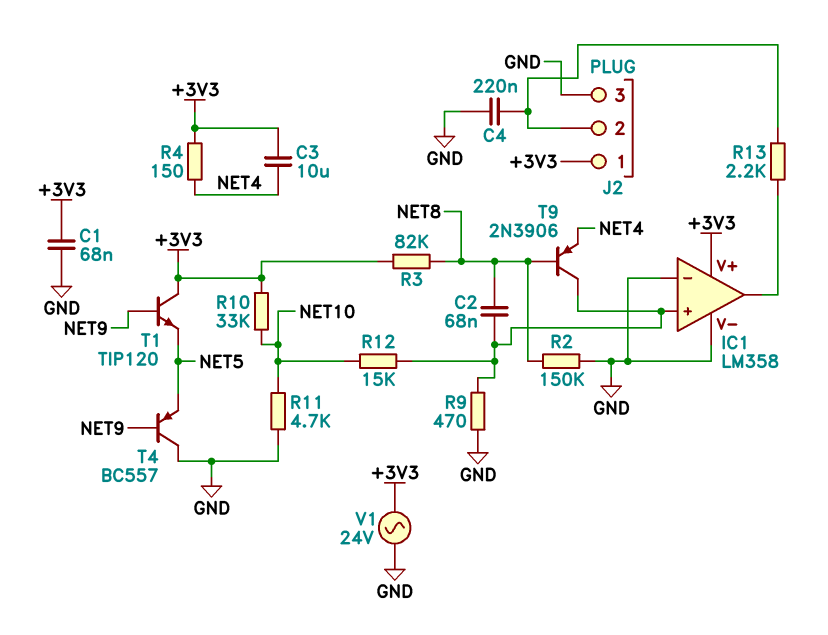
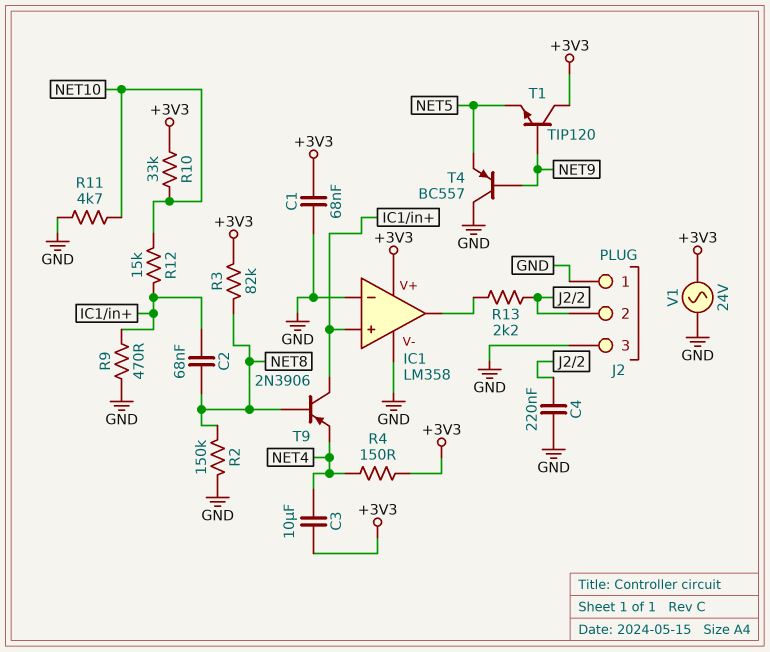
J2 pin 1: +3V3 -> GND

